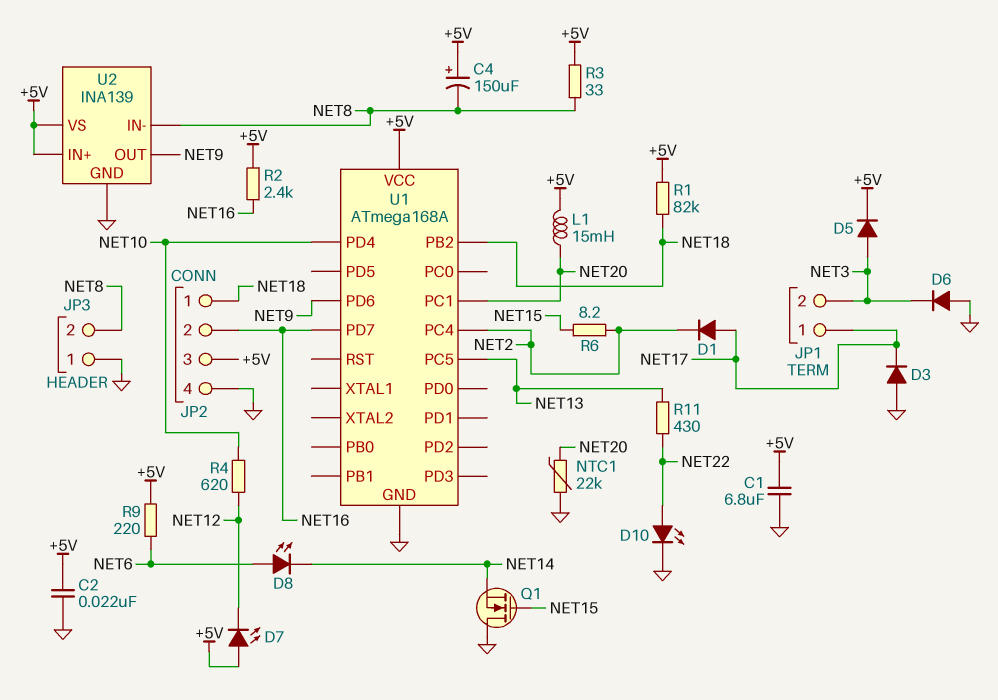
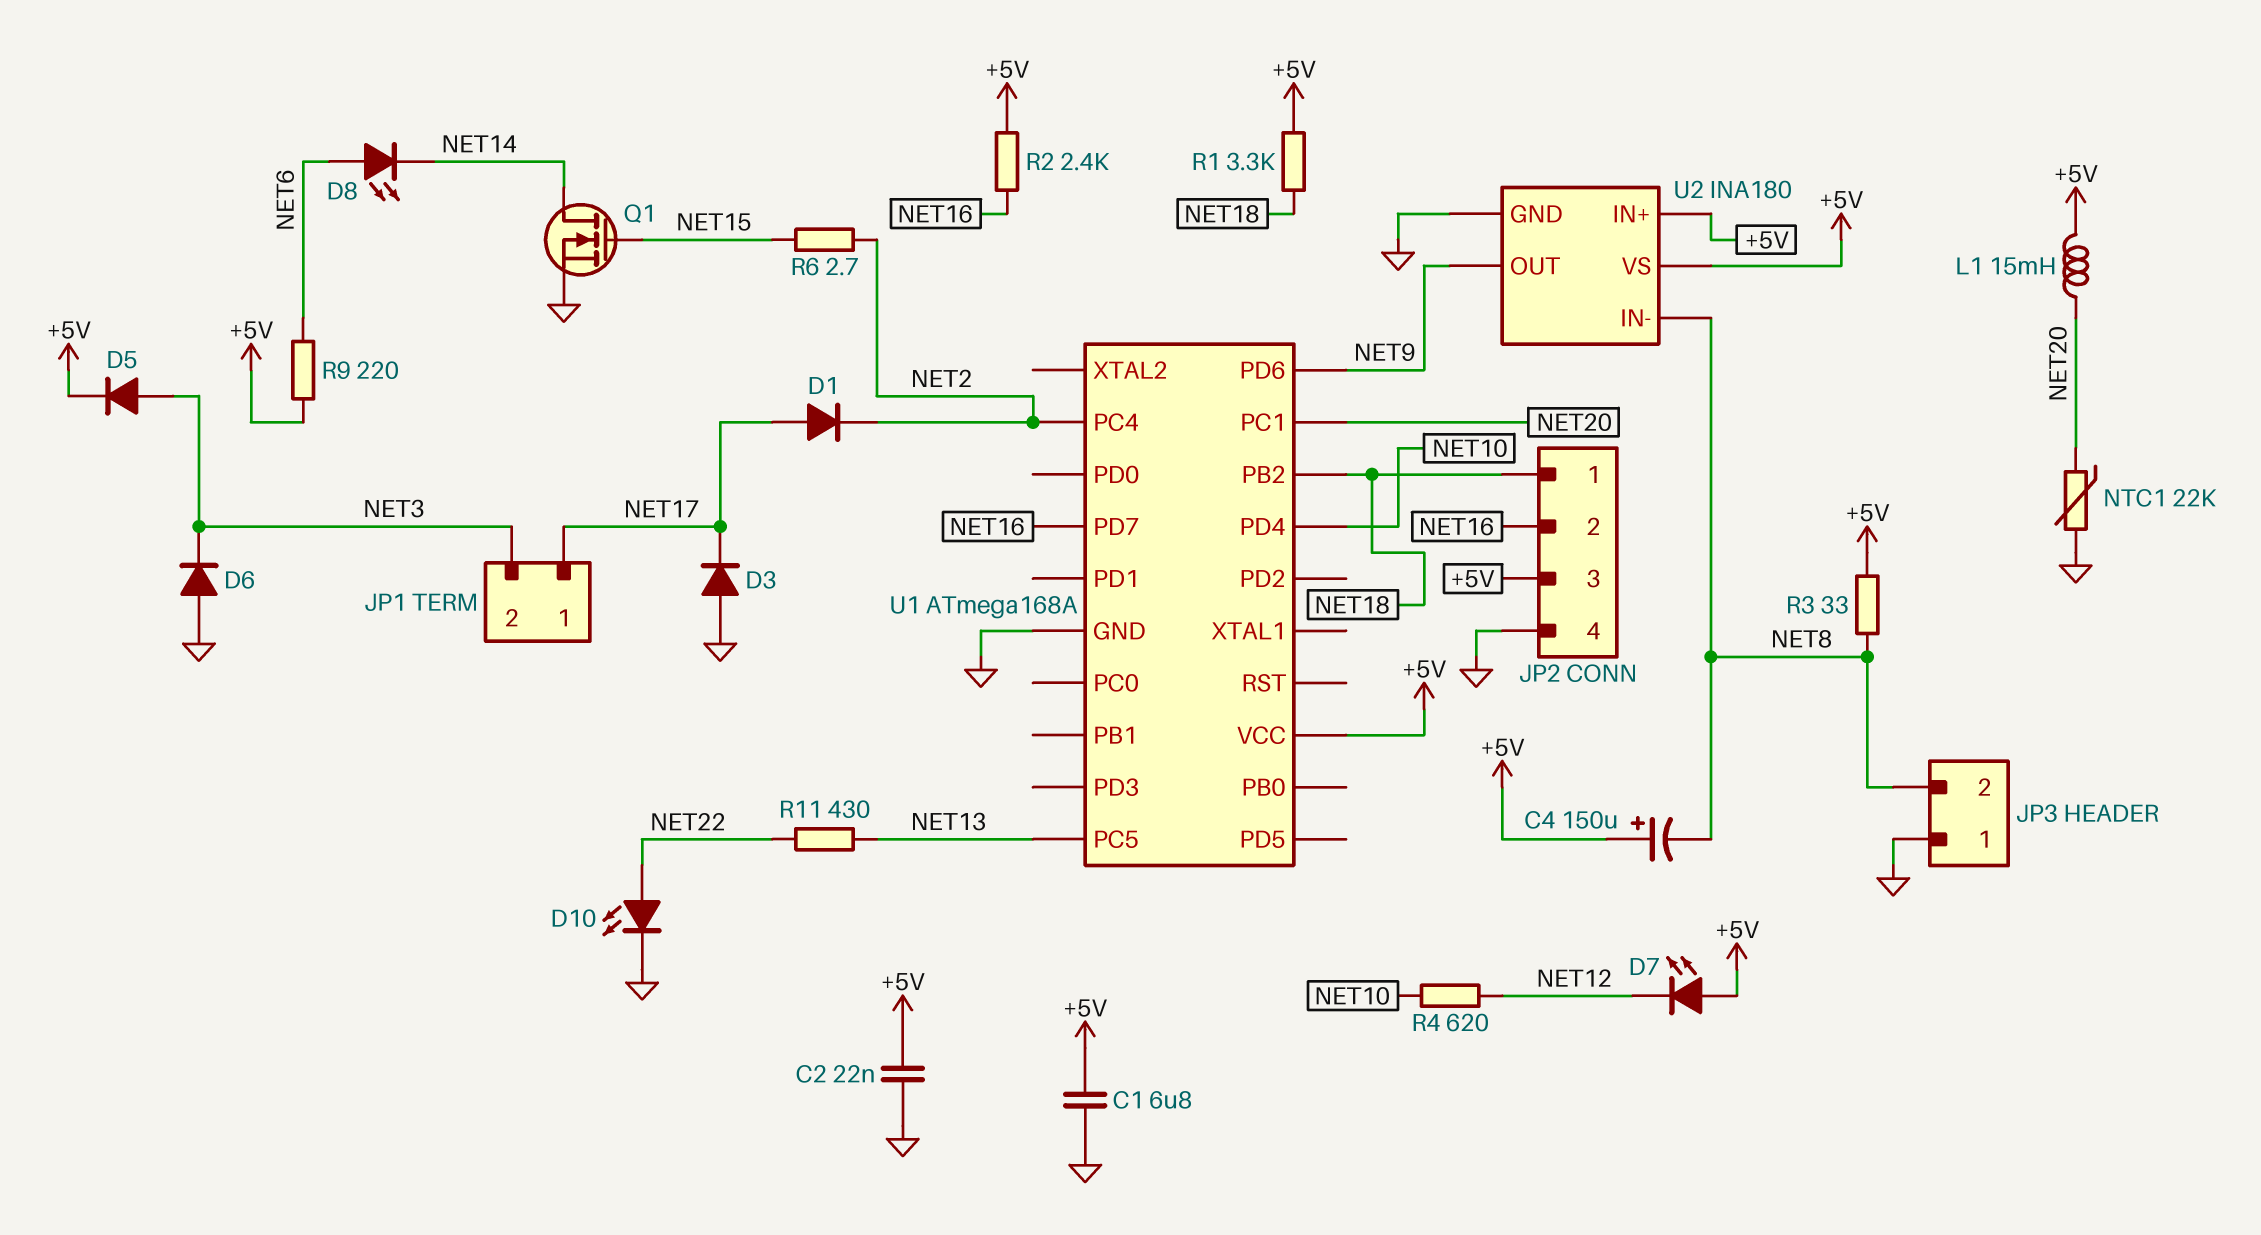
Q1: NMOS (G NET15, D GND, S NET14) -> NMOS (G NET15, D NET14, S GND)
R1: 82k (+5V, NET18) -> 3.3k (+5V, NET18)
R6: 8.2 (NET2, NET15) -> 2.7 (NET2, NET15)
U2: INA139 -> INA180

